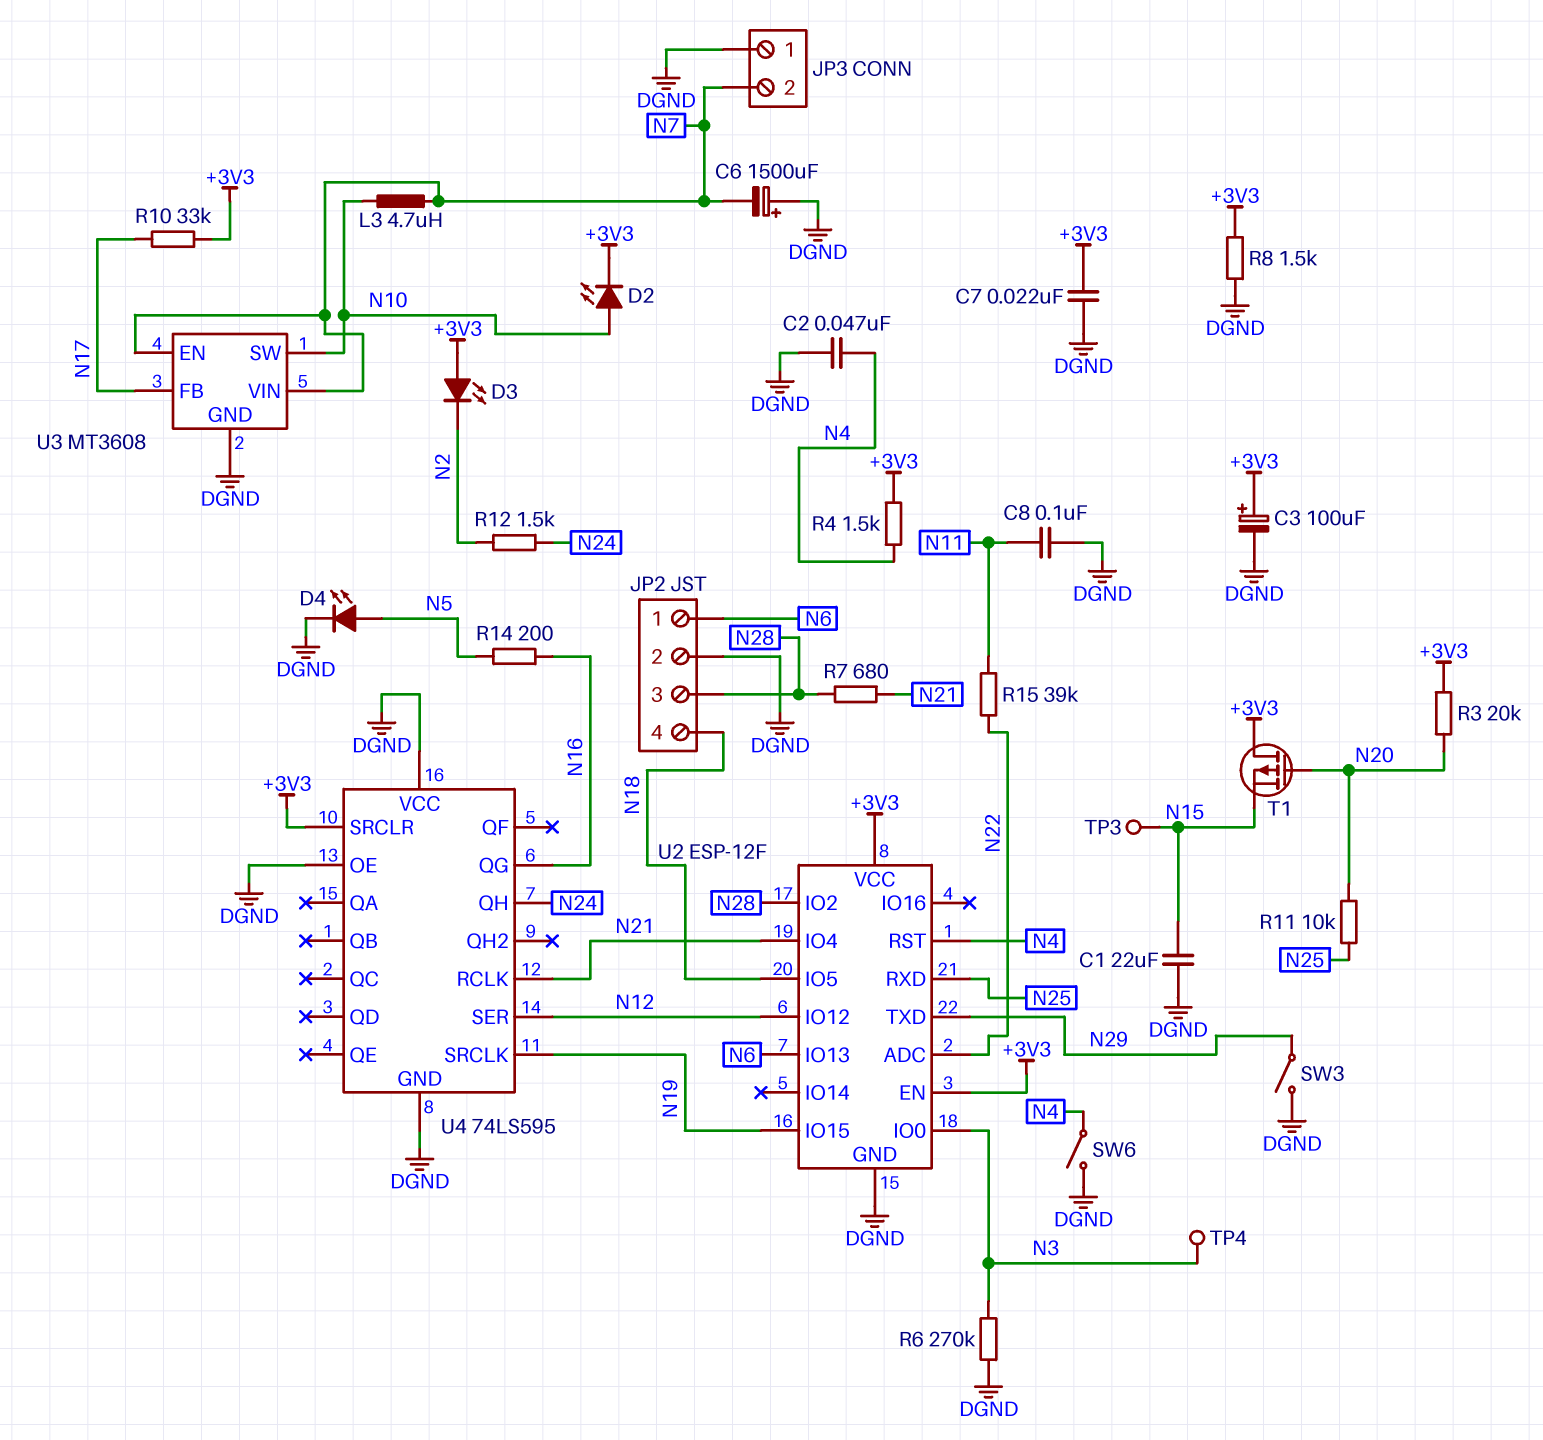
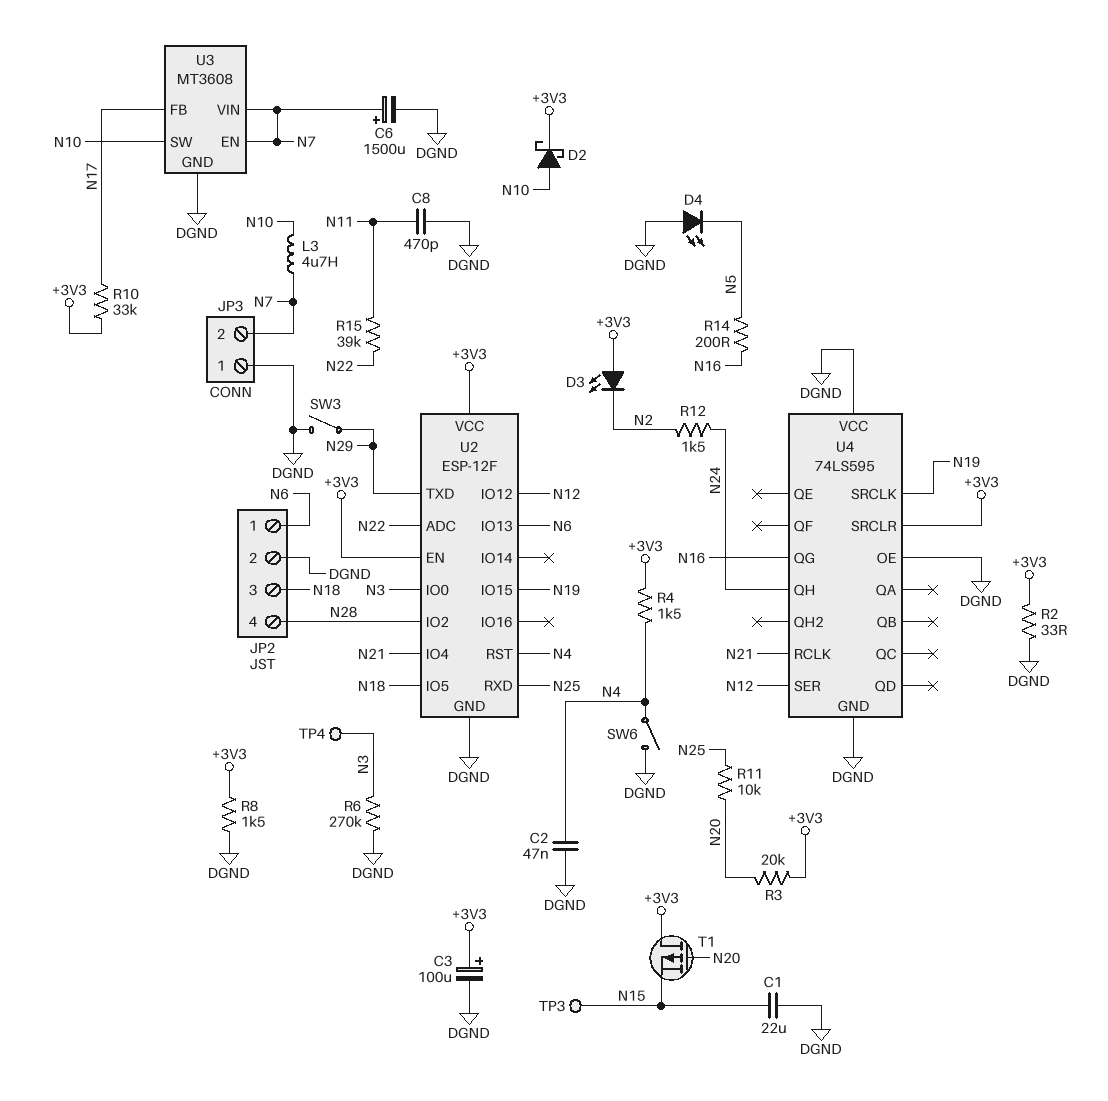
C6: 1500uF (plus DGND, minus N7) -> 1500uF (plus N7, minus DGND)
C7: 22nF (+3V3, DGND) -> none
C8: 100nF (DGND, N11) -> 470pF (DGND, N11)
D2: LED (A N10, K +3V3) -> schottky (A N10, K +3V3)
D4: LED (A N5, K DGND) -> LED (A DGND, K N5)
JP2 pin 3: N28 -> N18
JP2 pin 4: N18 -> N28
R2: none -> 33 (+3V3, DGND)
R7: 680 (N21, N28) -> none

